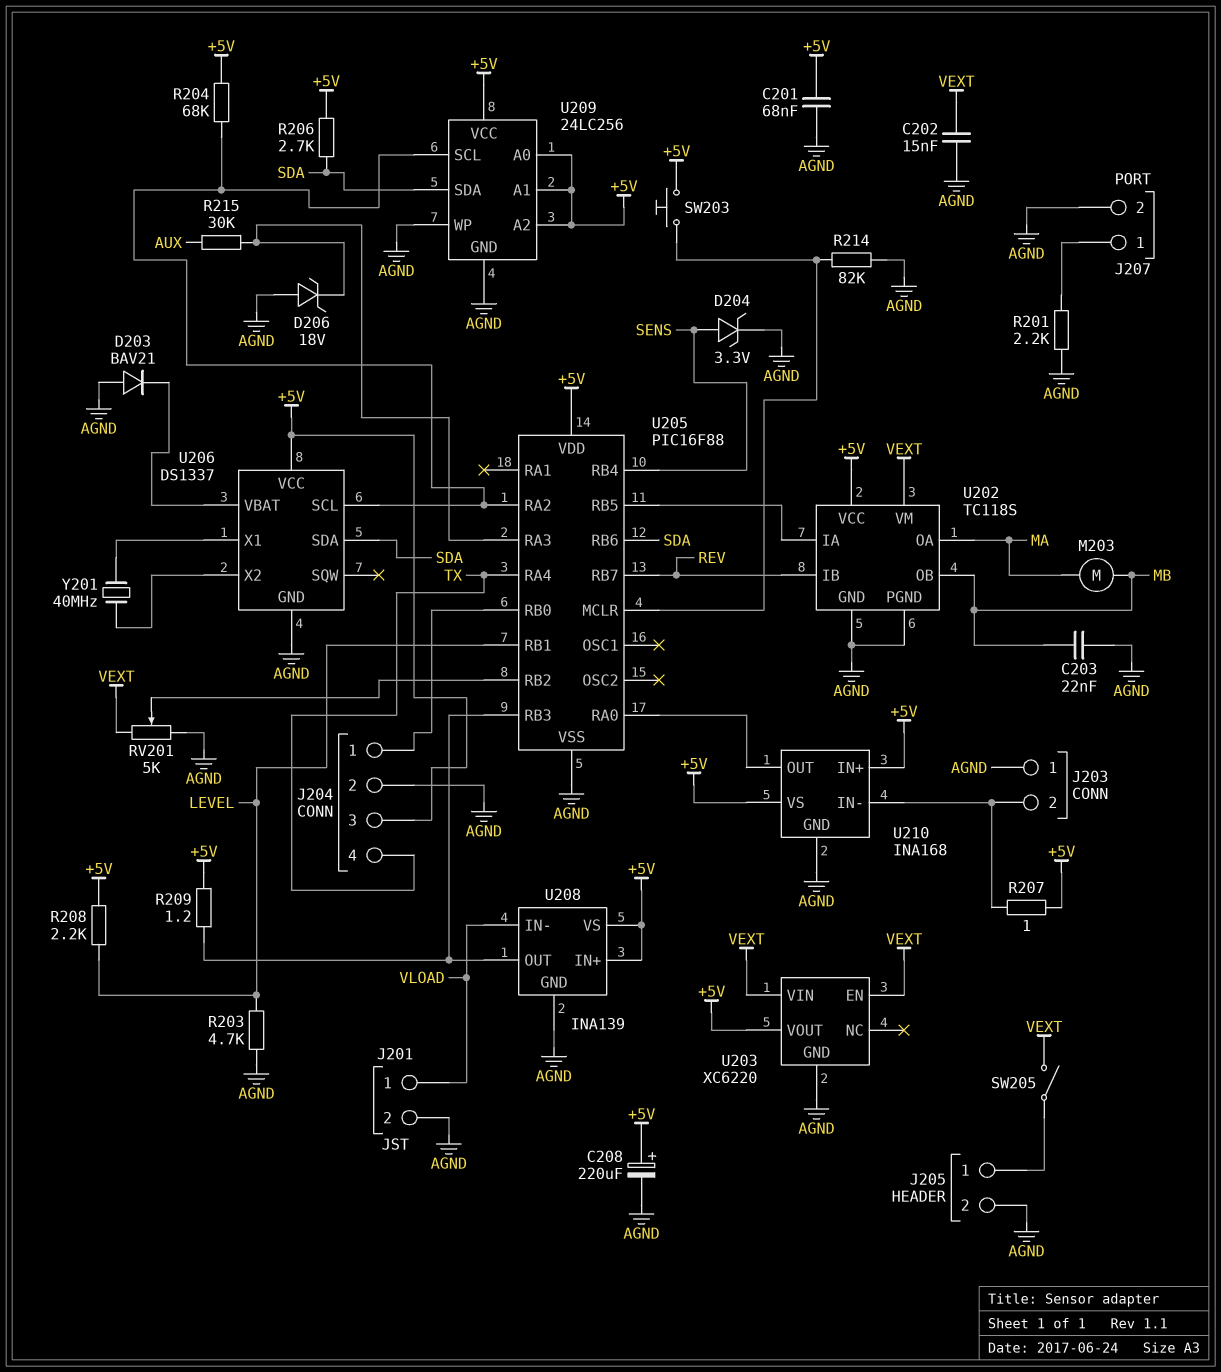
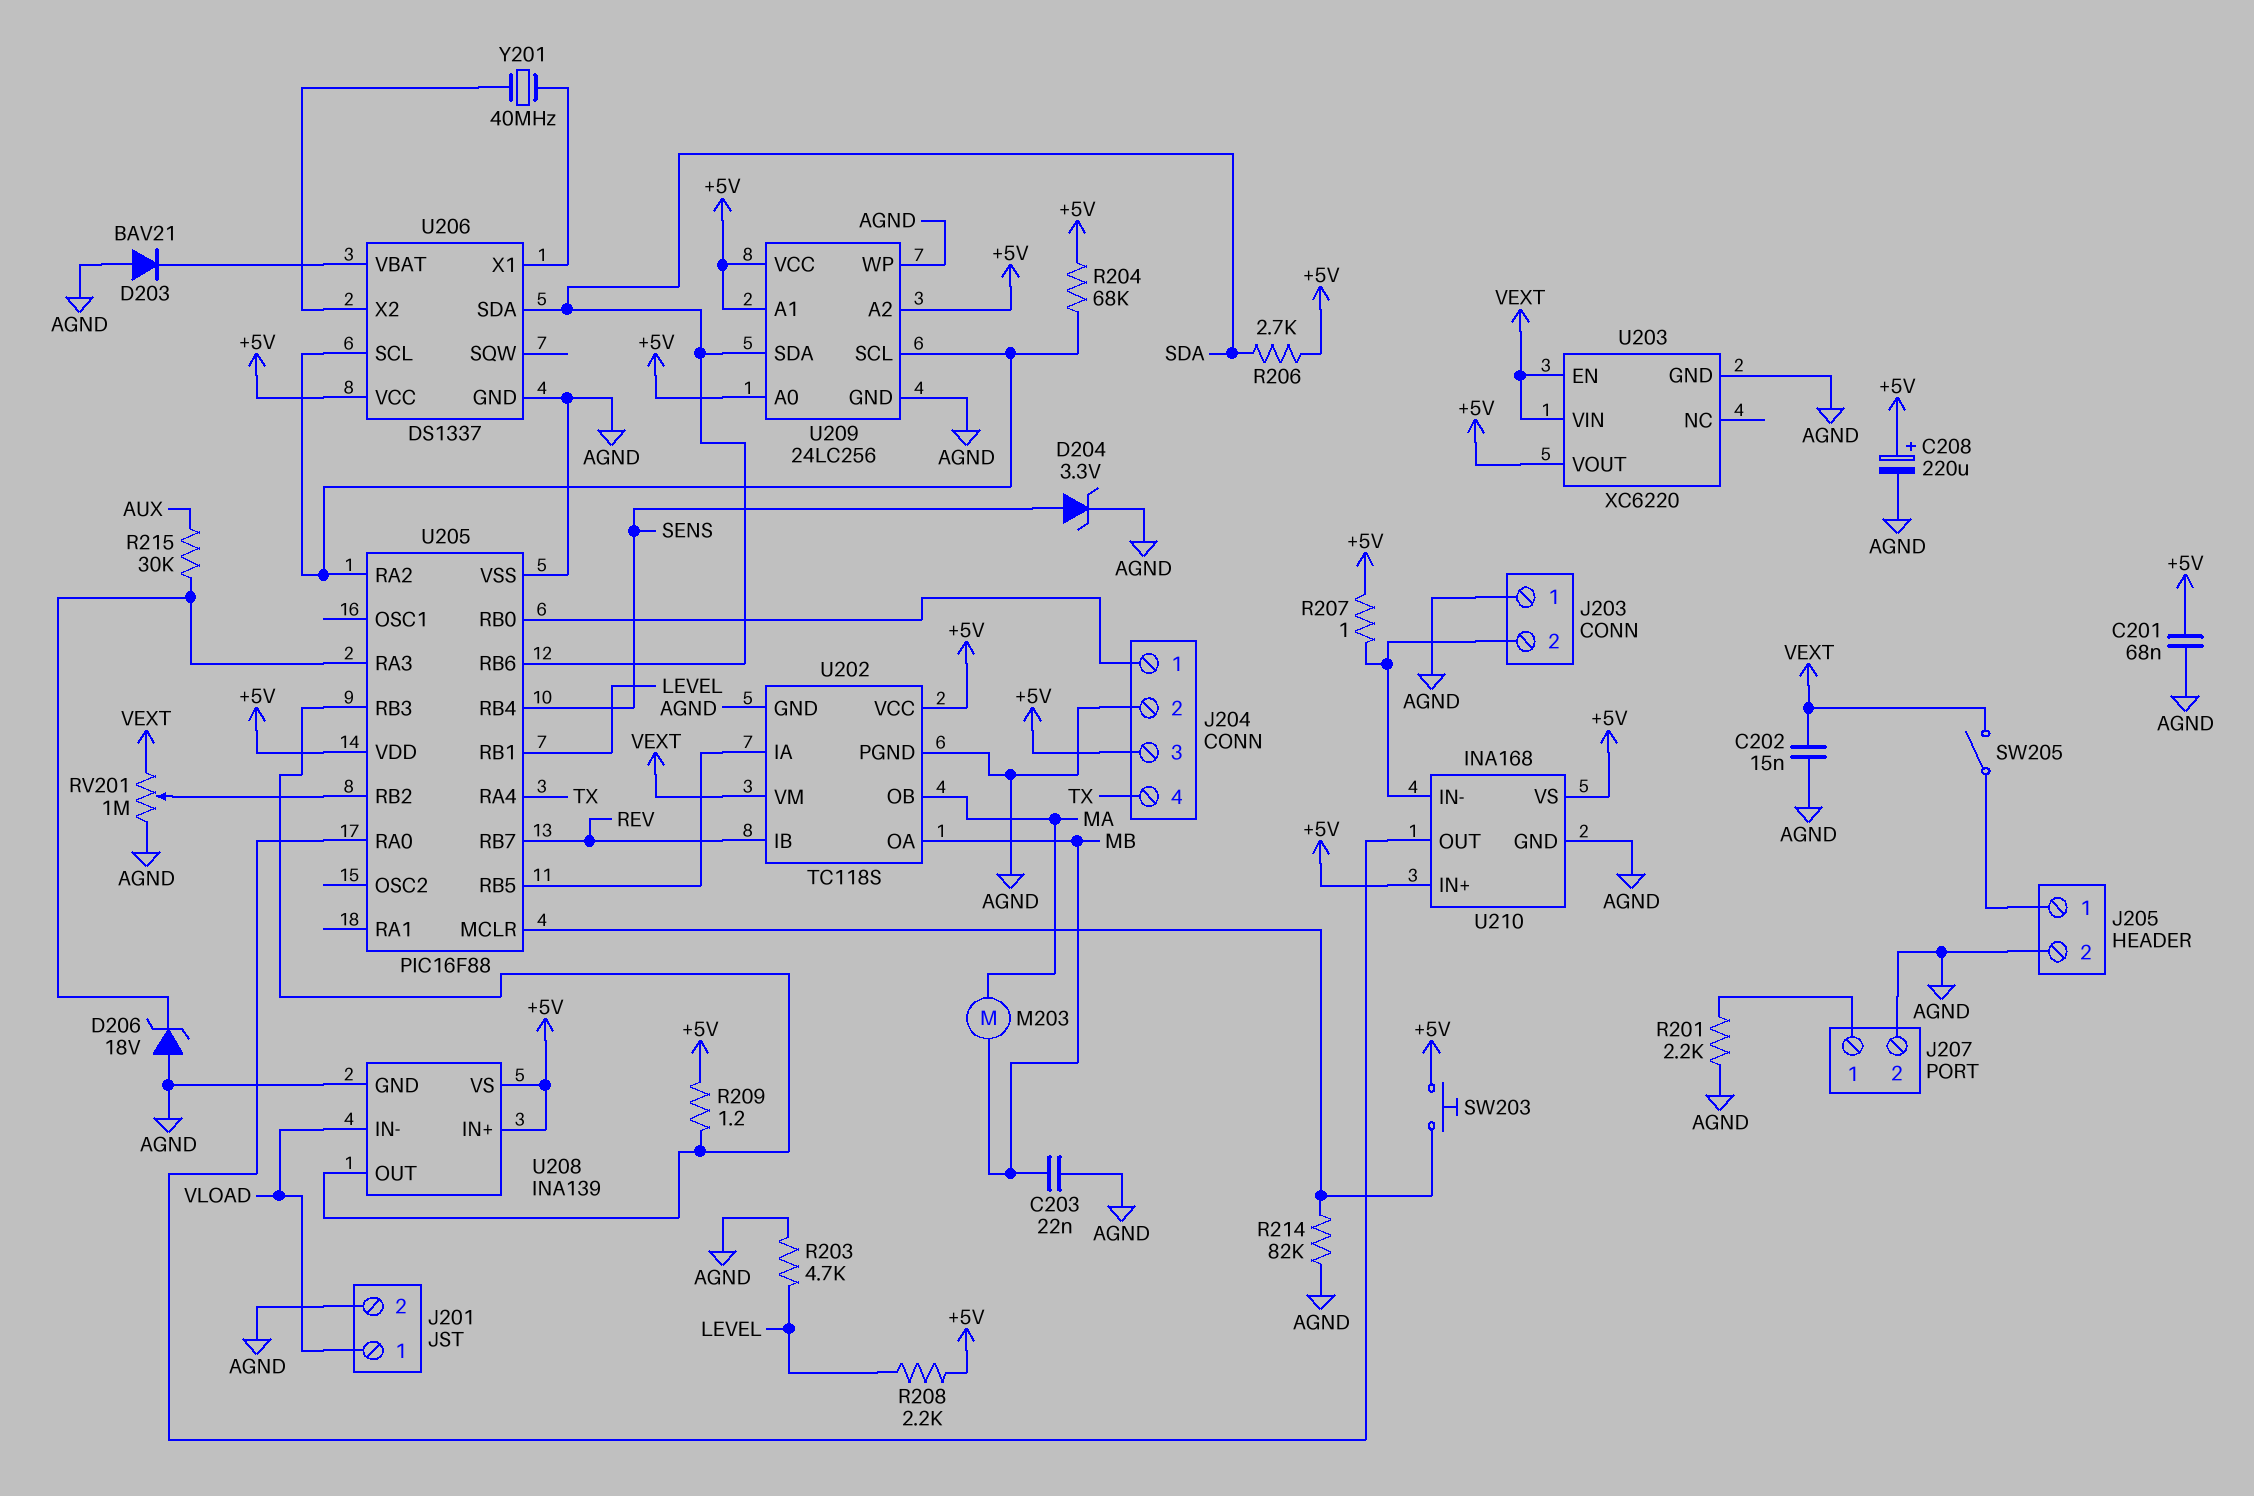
RV201: 5k (AGND, VEXT, wiper U205/RB2) -> 1M (AGND, VEXT, wiper U205/RB2)
U202 pin OA: MA -> MB
U202 pin OB: MB -> MA

